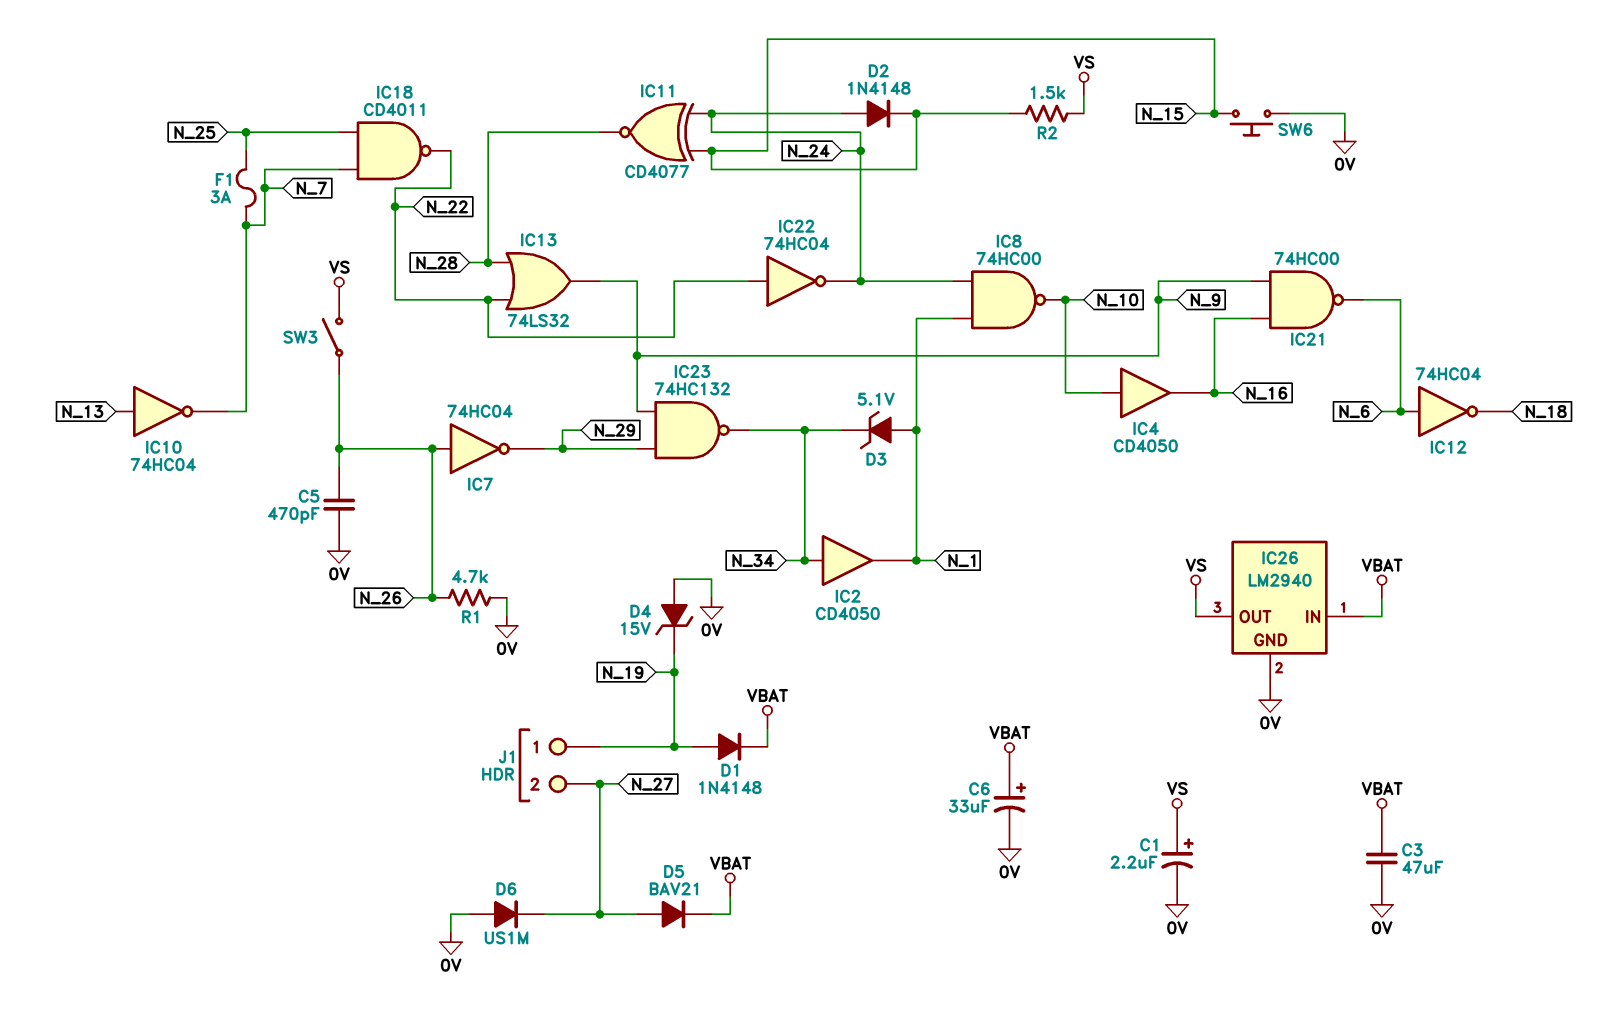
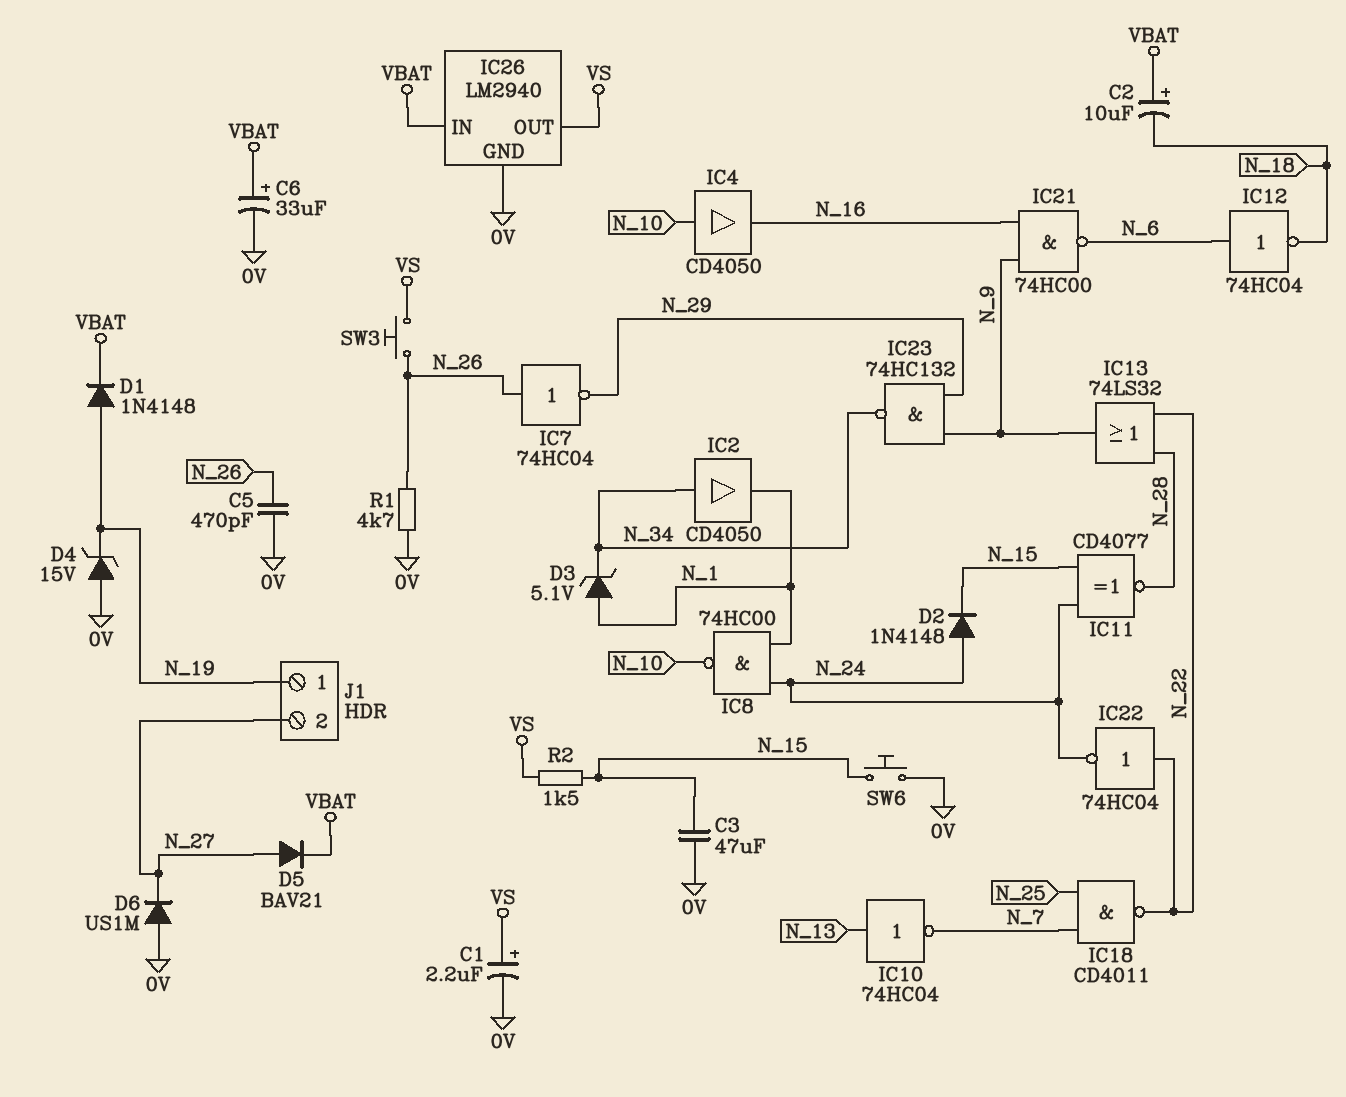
C2: none -> 10uF (plus VBAT, minus N_18)
C3: 47uF (0V, VBAT) -> 47uF (0V, N_15)
F1: 3A (N_7, N_25) -> none
SW3: switch (N_26, VS) -> button (N_26, VS)

